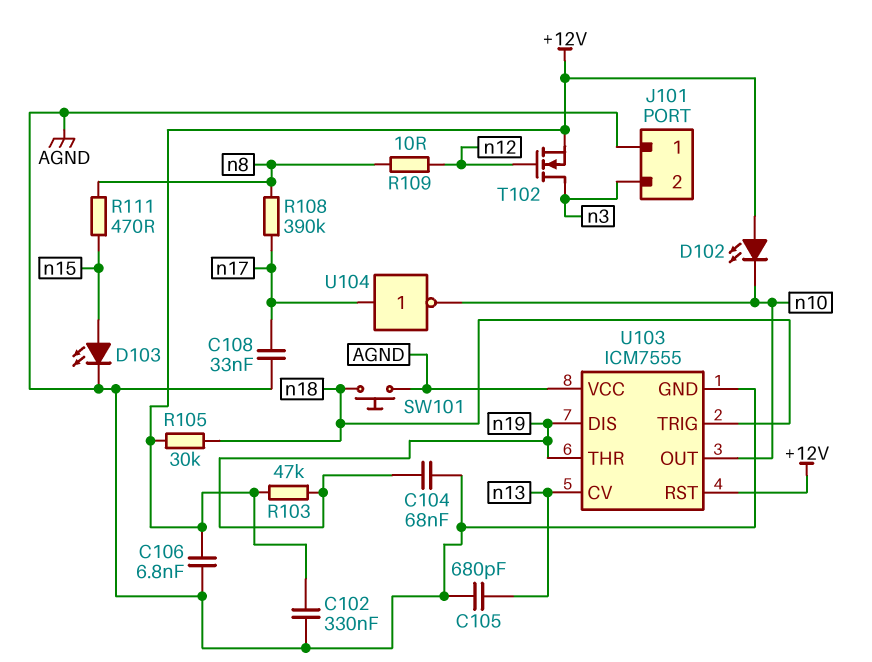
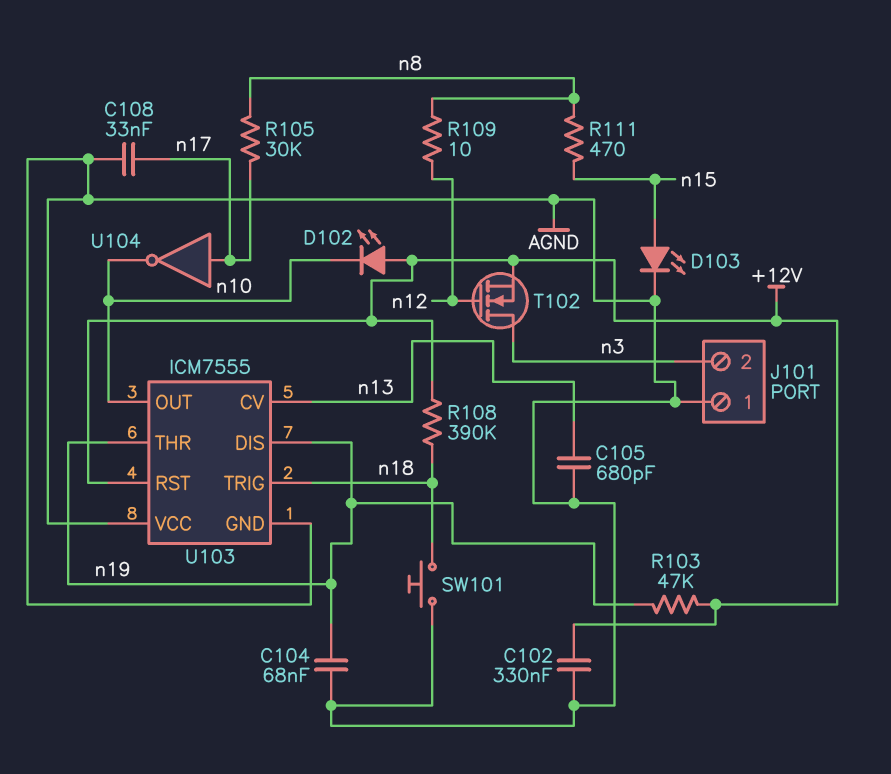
C106: 6.8nF (+12V, AGND) -> none
R105: 30k (+12V, n18) -> 30k (n8, n17)
R108: 390k (n8, n17) -> 390k (+12V, n18)

